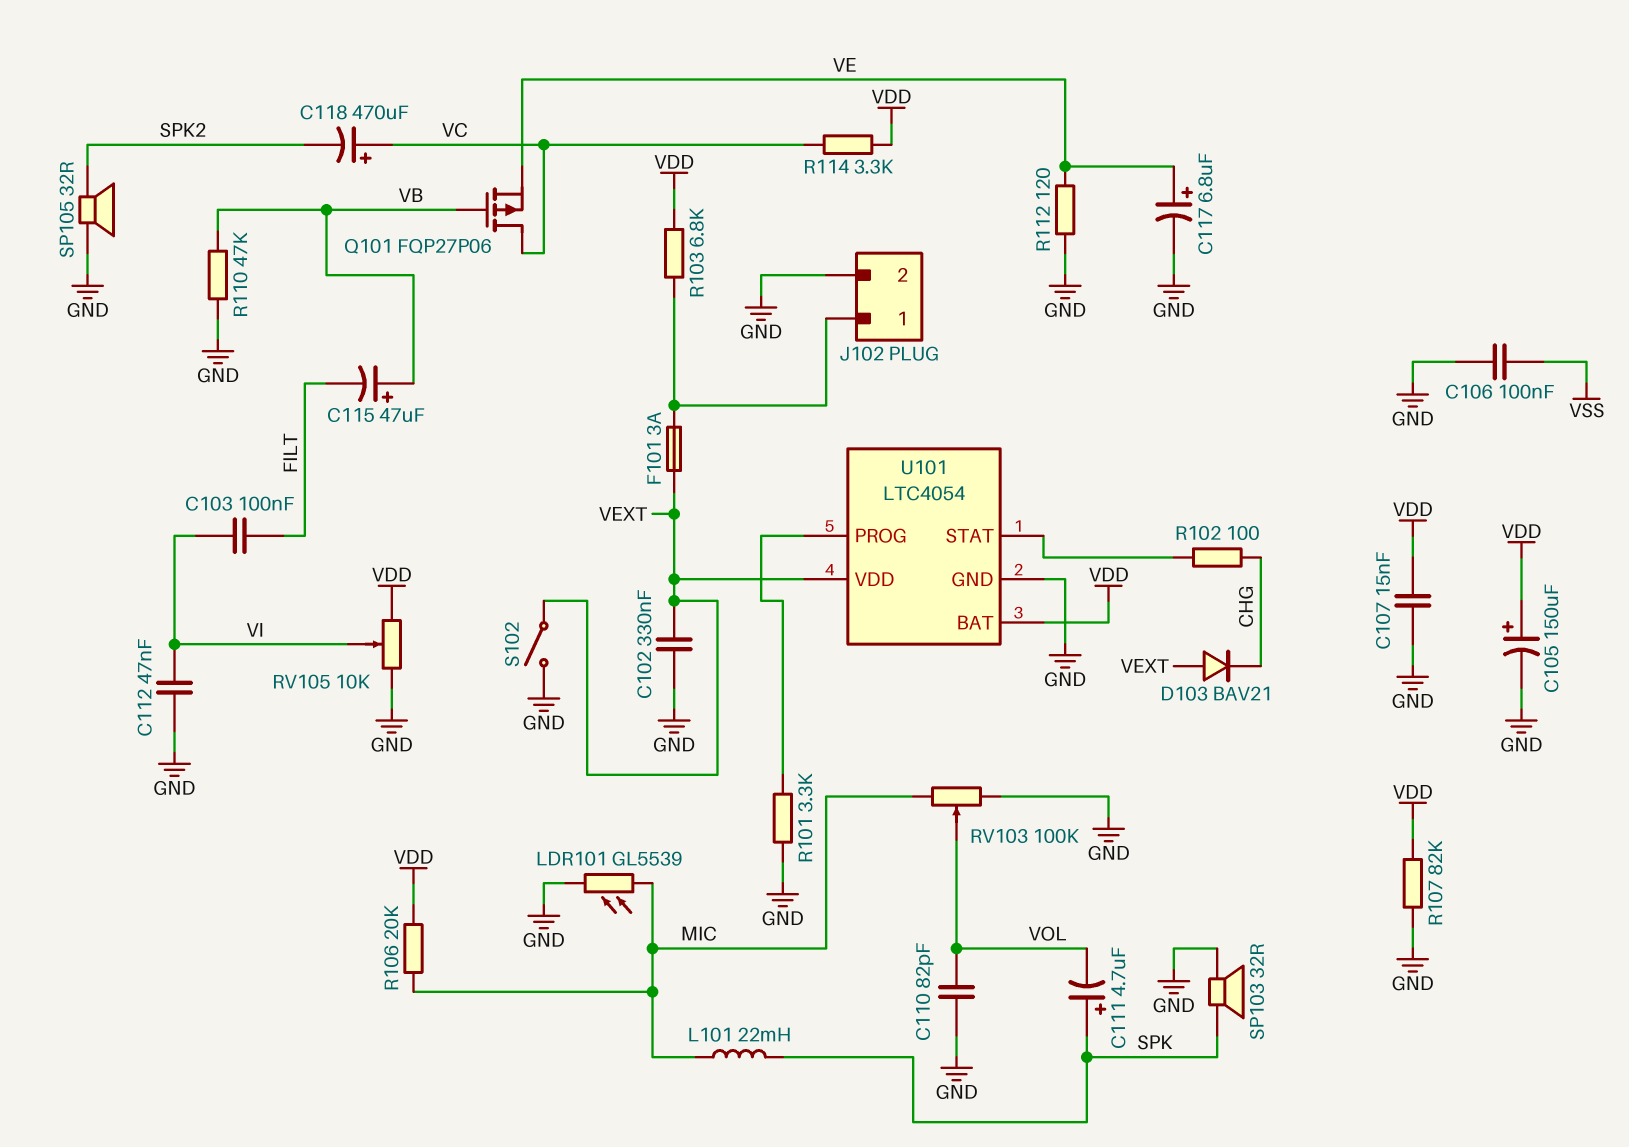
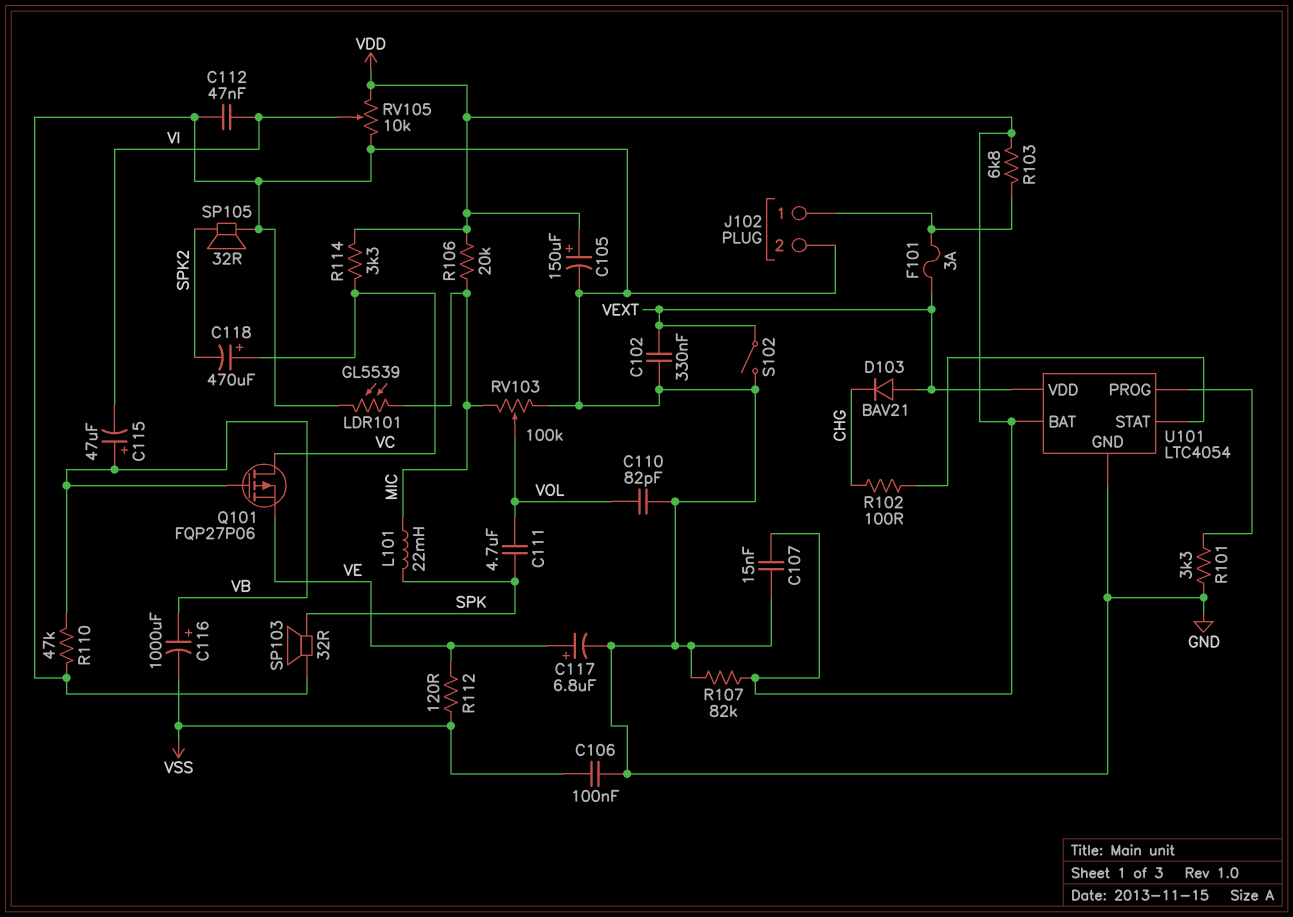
C103: 100nF (FILT, VI) -> none
C111: 4.7uF (plus SPK, minus VOL) -> 4.7uF (SPK, VOL)
C115: 47uF (plus VB, minus FILT) -> 47uF (plus VB, minus VI)
C116: none -> 1000uF (plus VB, minus VSS)
R112: 120 (GND, VE) -> 120 (VE, VSS)

